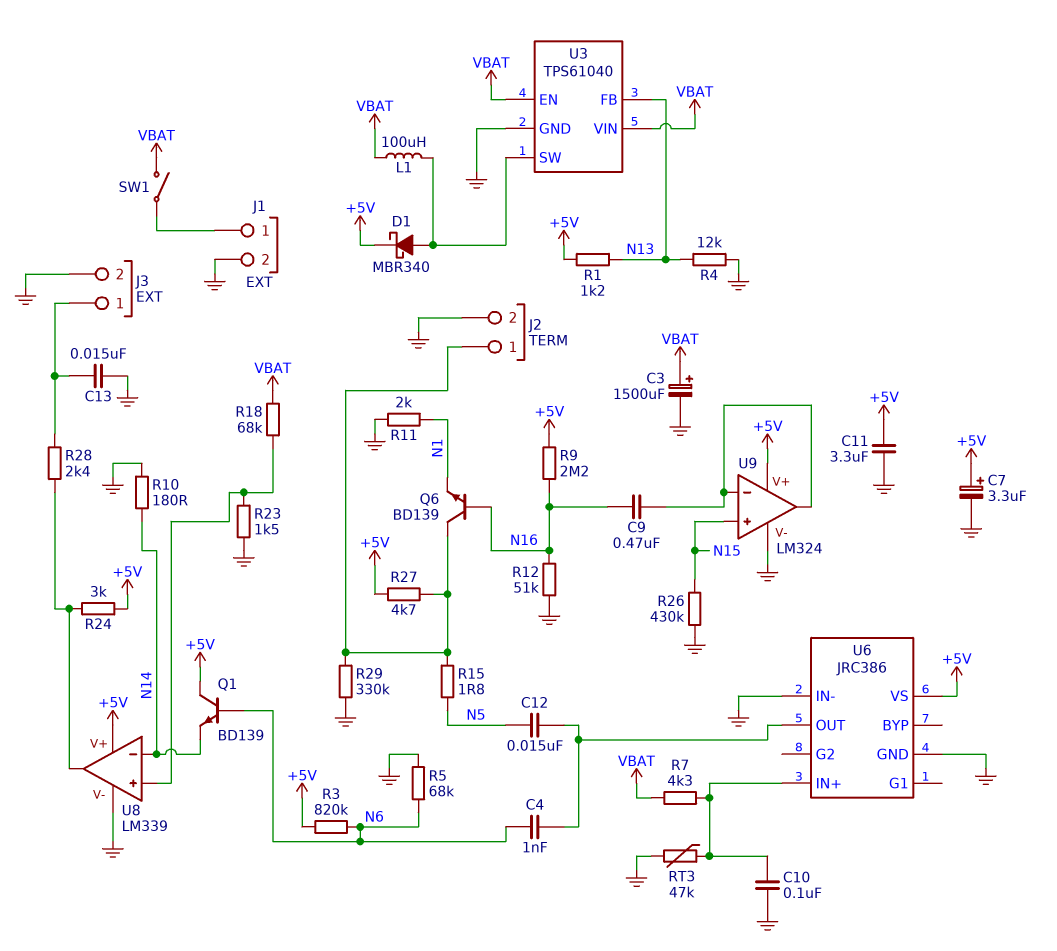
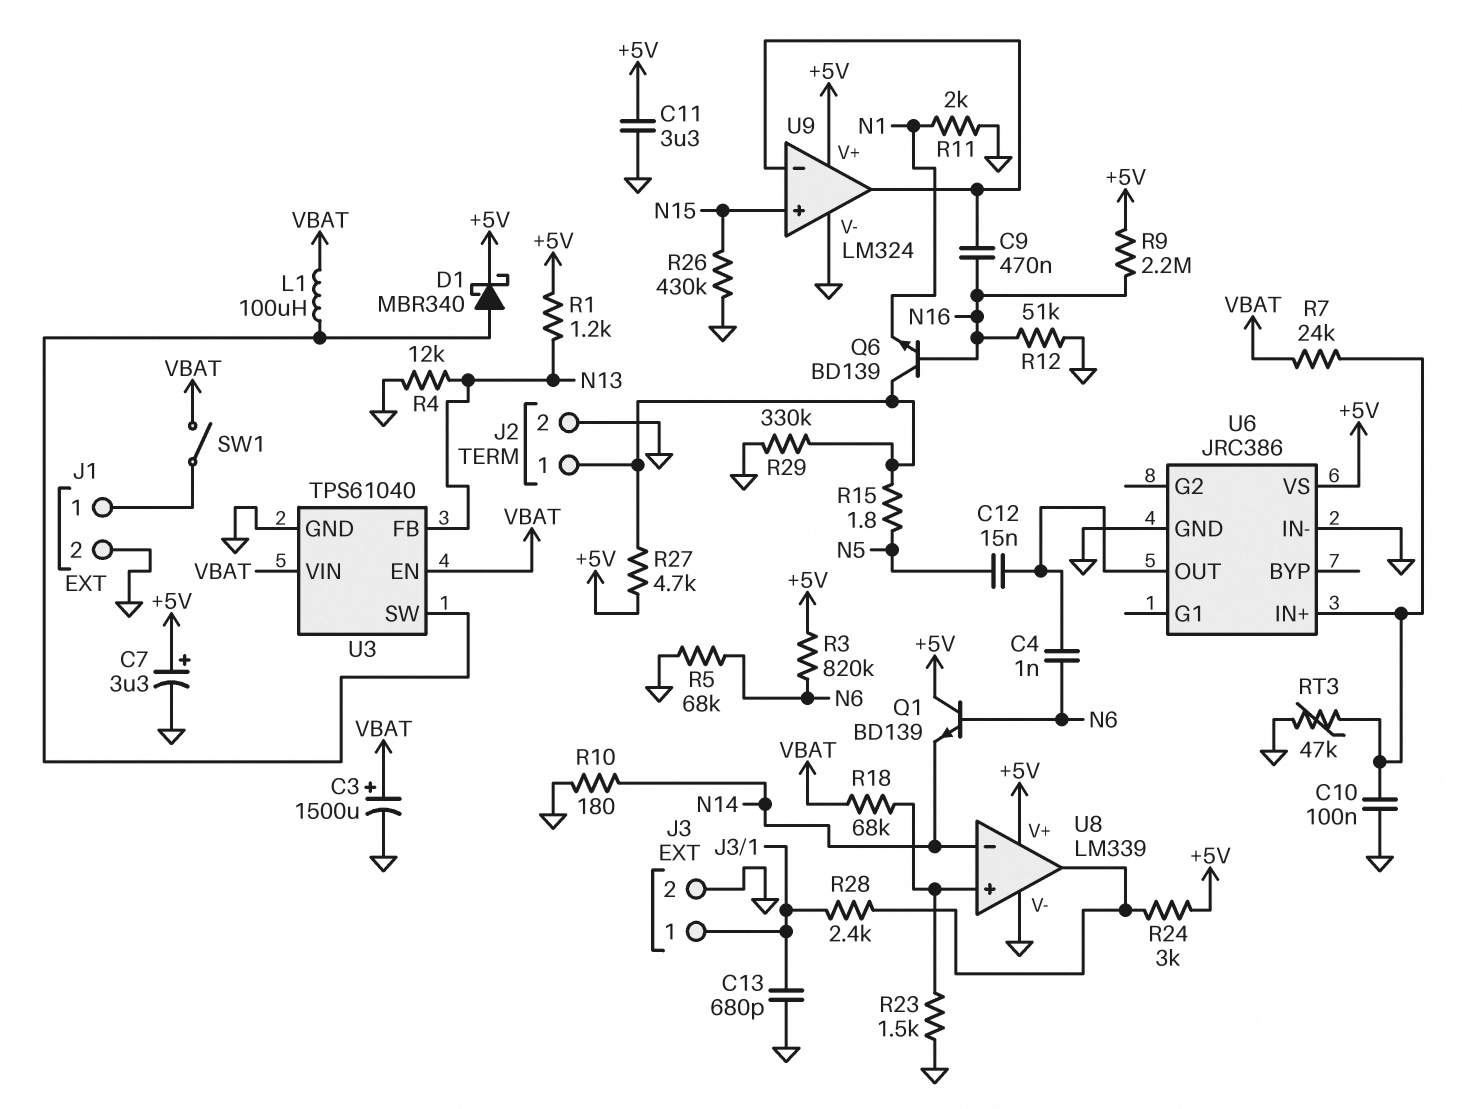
C13: 15nF (GND, J3/1) -> 680pF (GND, J3/1)
R7: 4.3k (U6/IN+, VBAT) -> 24k (U6/IN+, VBAT)

